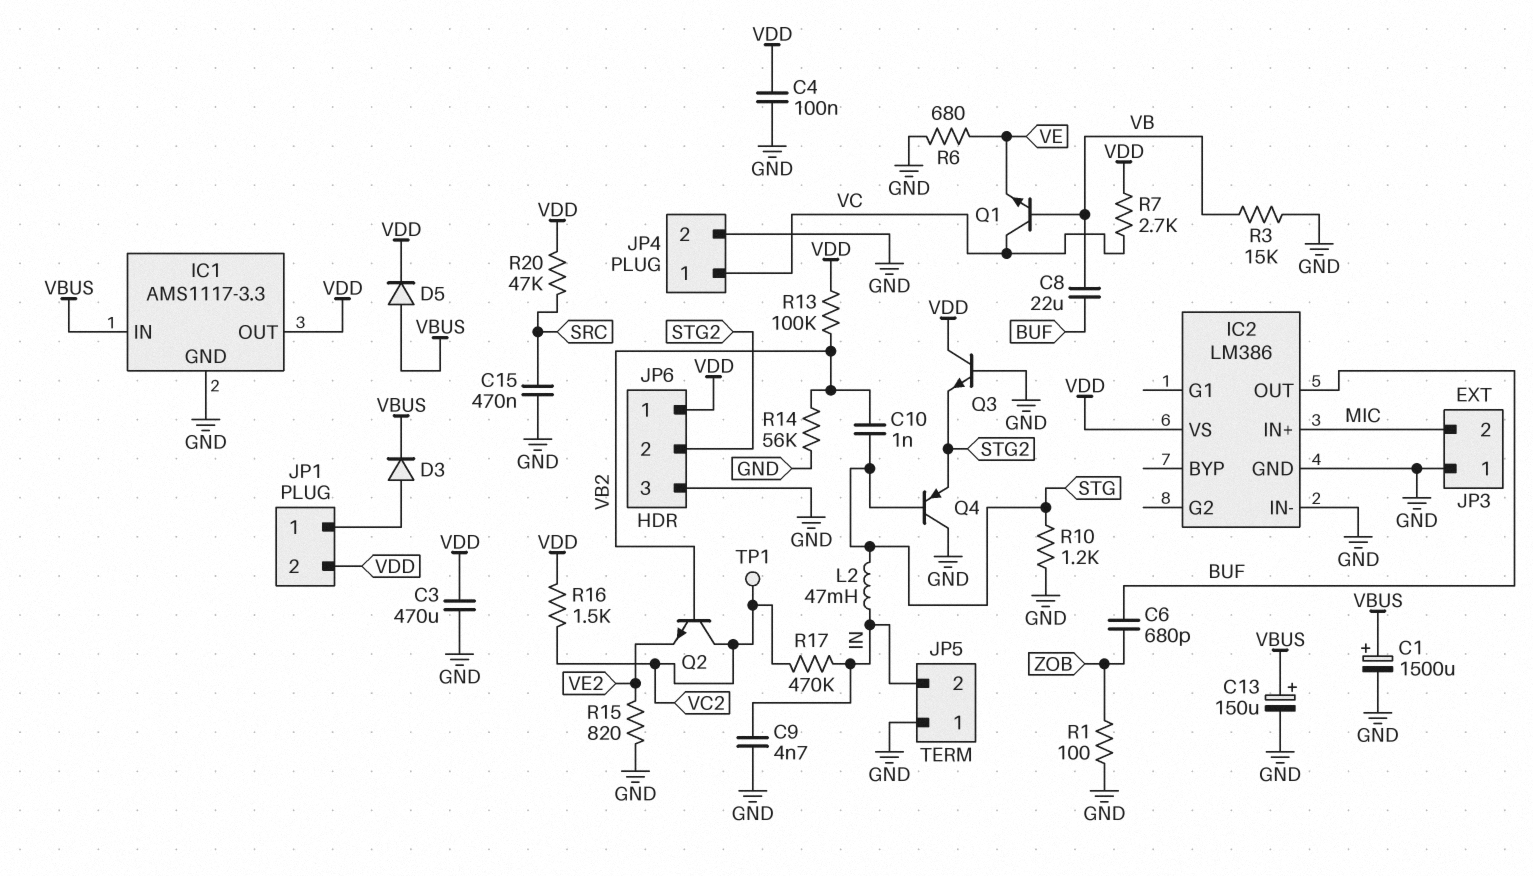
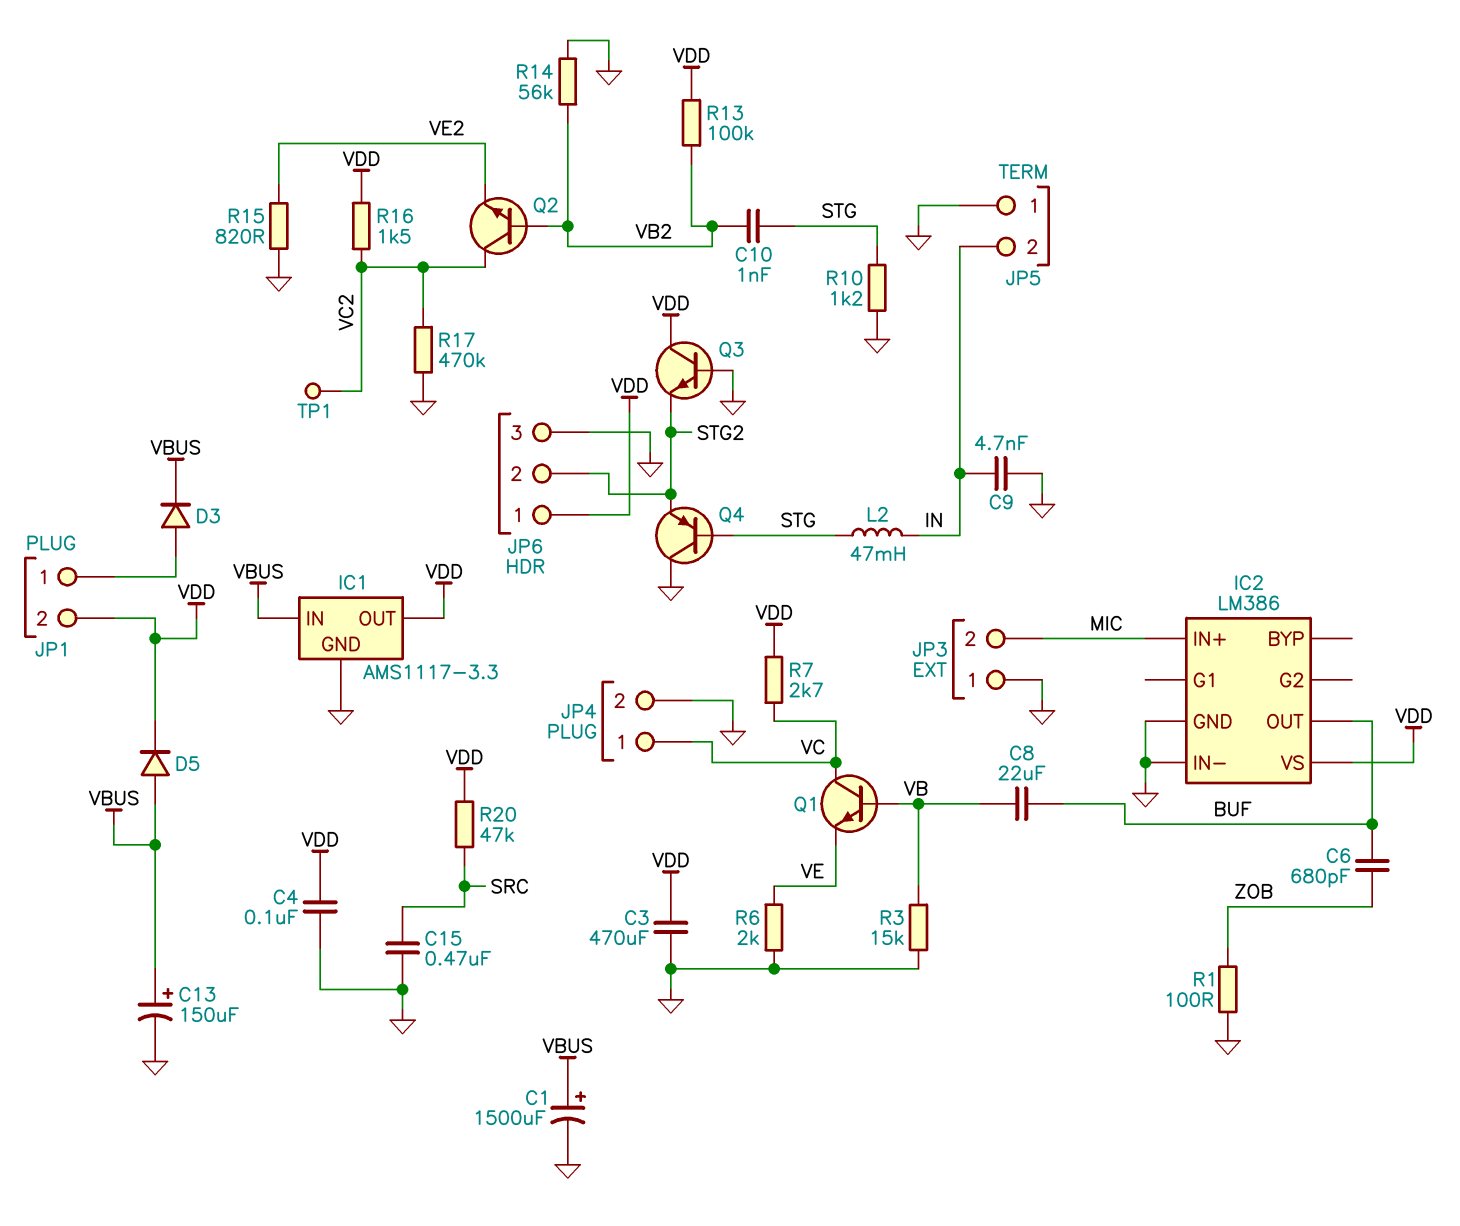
R6: 680 (GND, VE) -> 2k (GND, VE)
R17: 470k (IN, VC2) -> 470k (GND, VC2)

